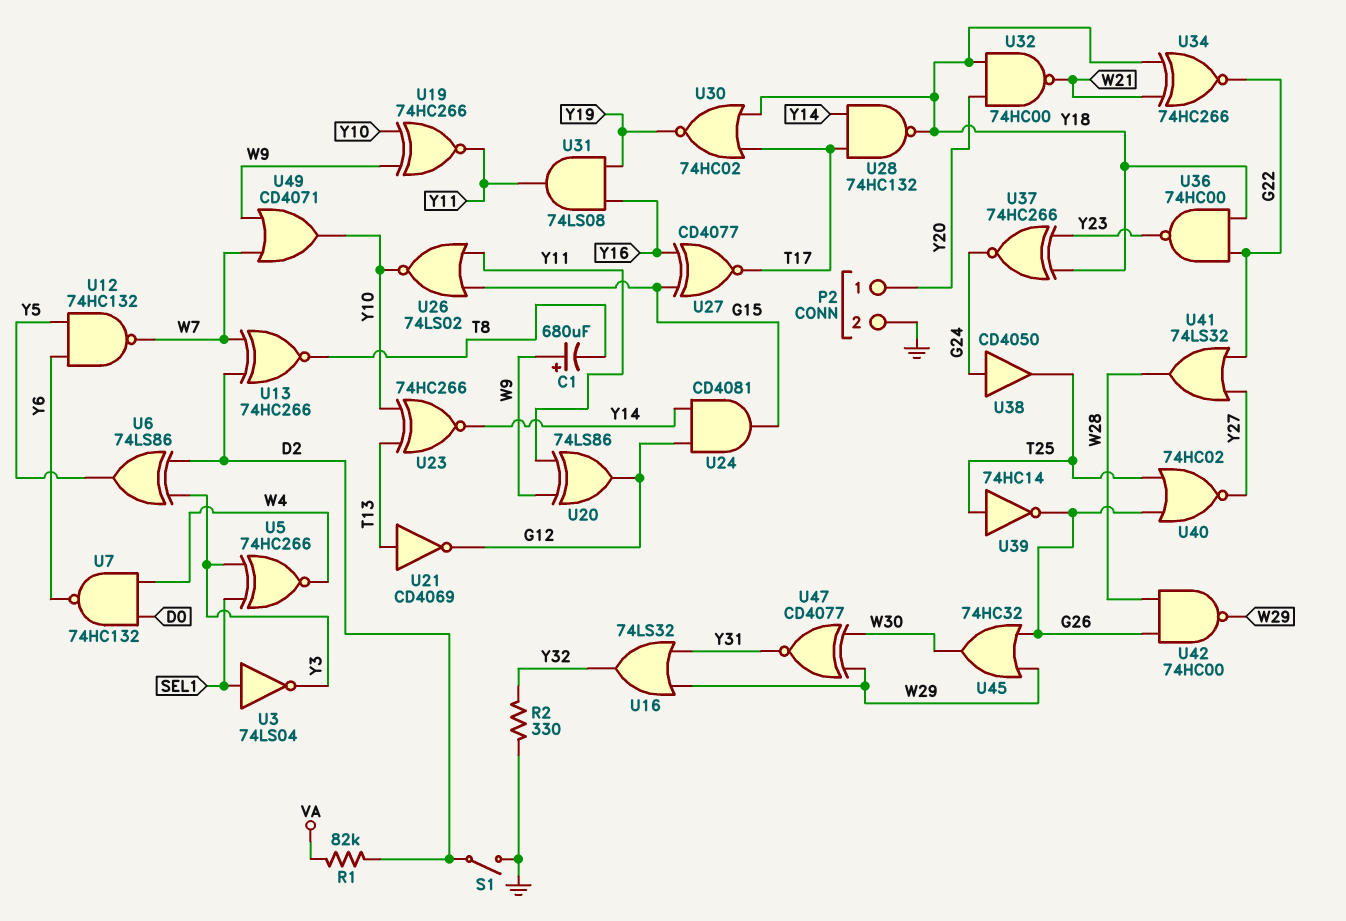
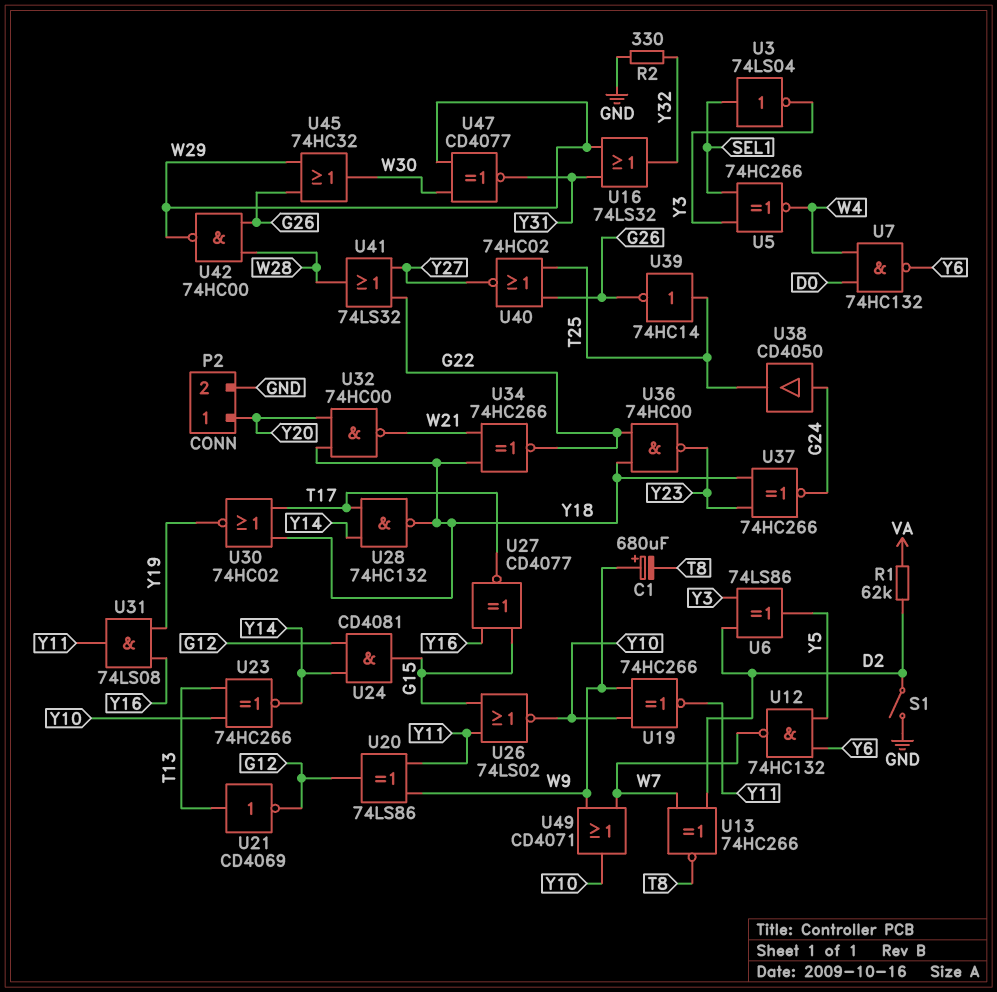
R1: 82k (D2, VA) -> 62k (D2, VA)

